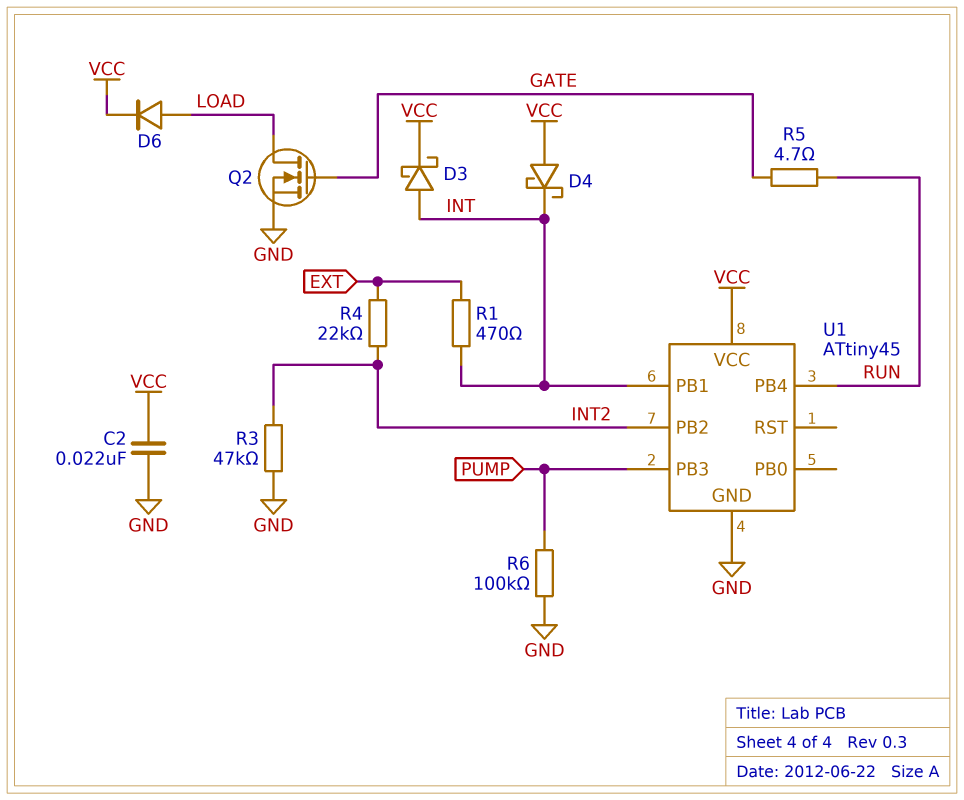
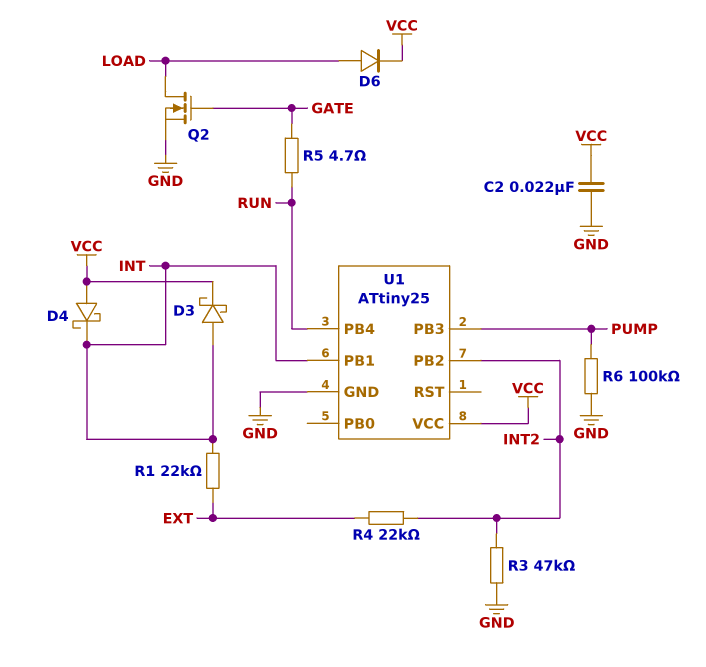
R1: 470 (EXT, INT) -> 22k (EXT, INT)
U1: ATtiny45 -> ATtiny25

